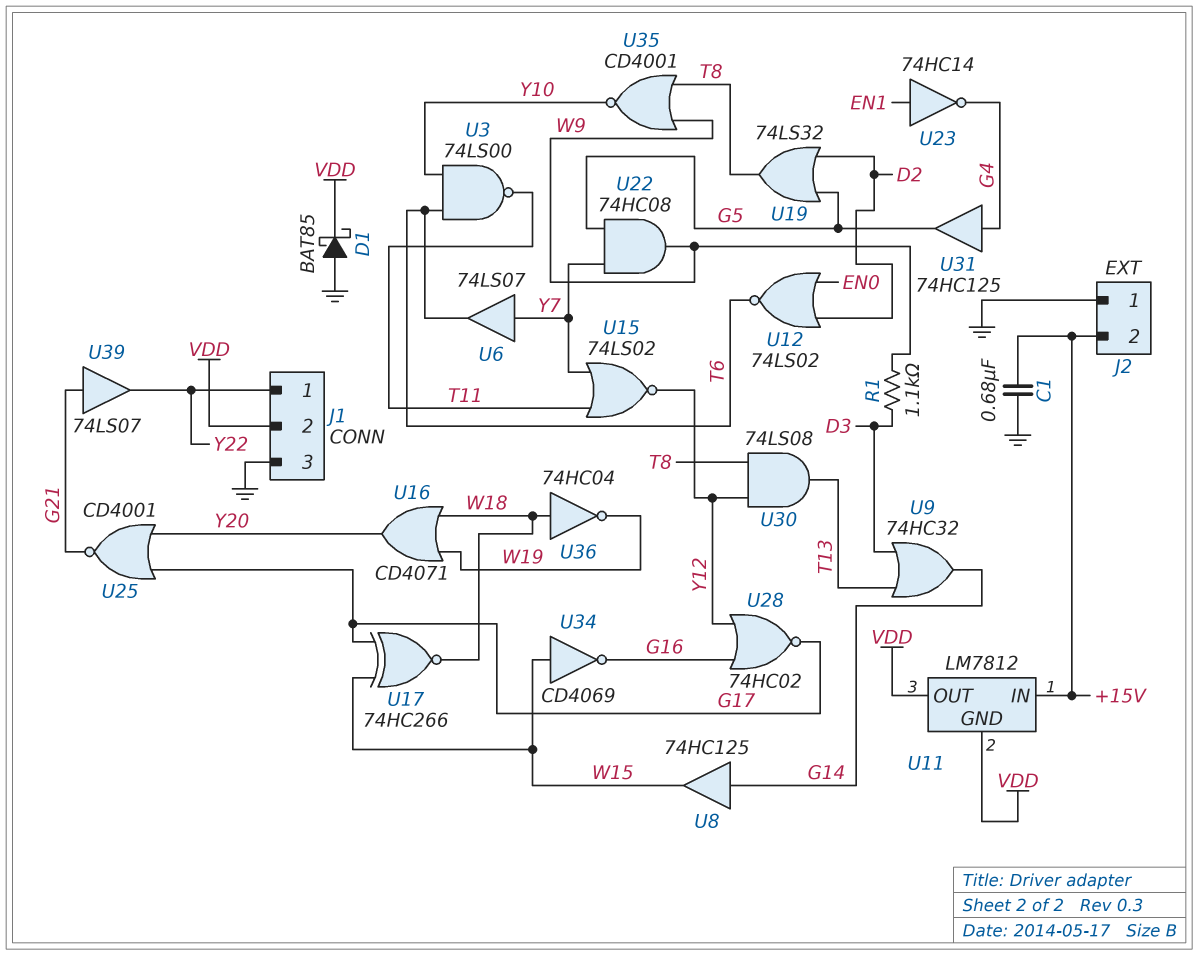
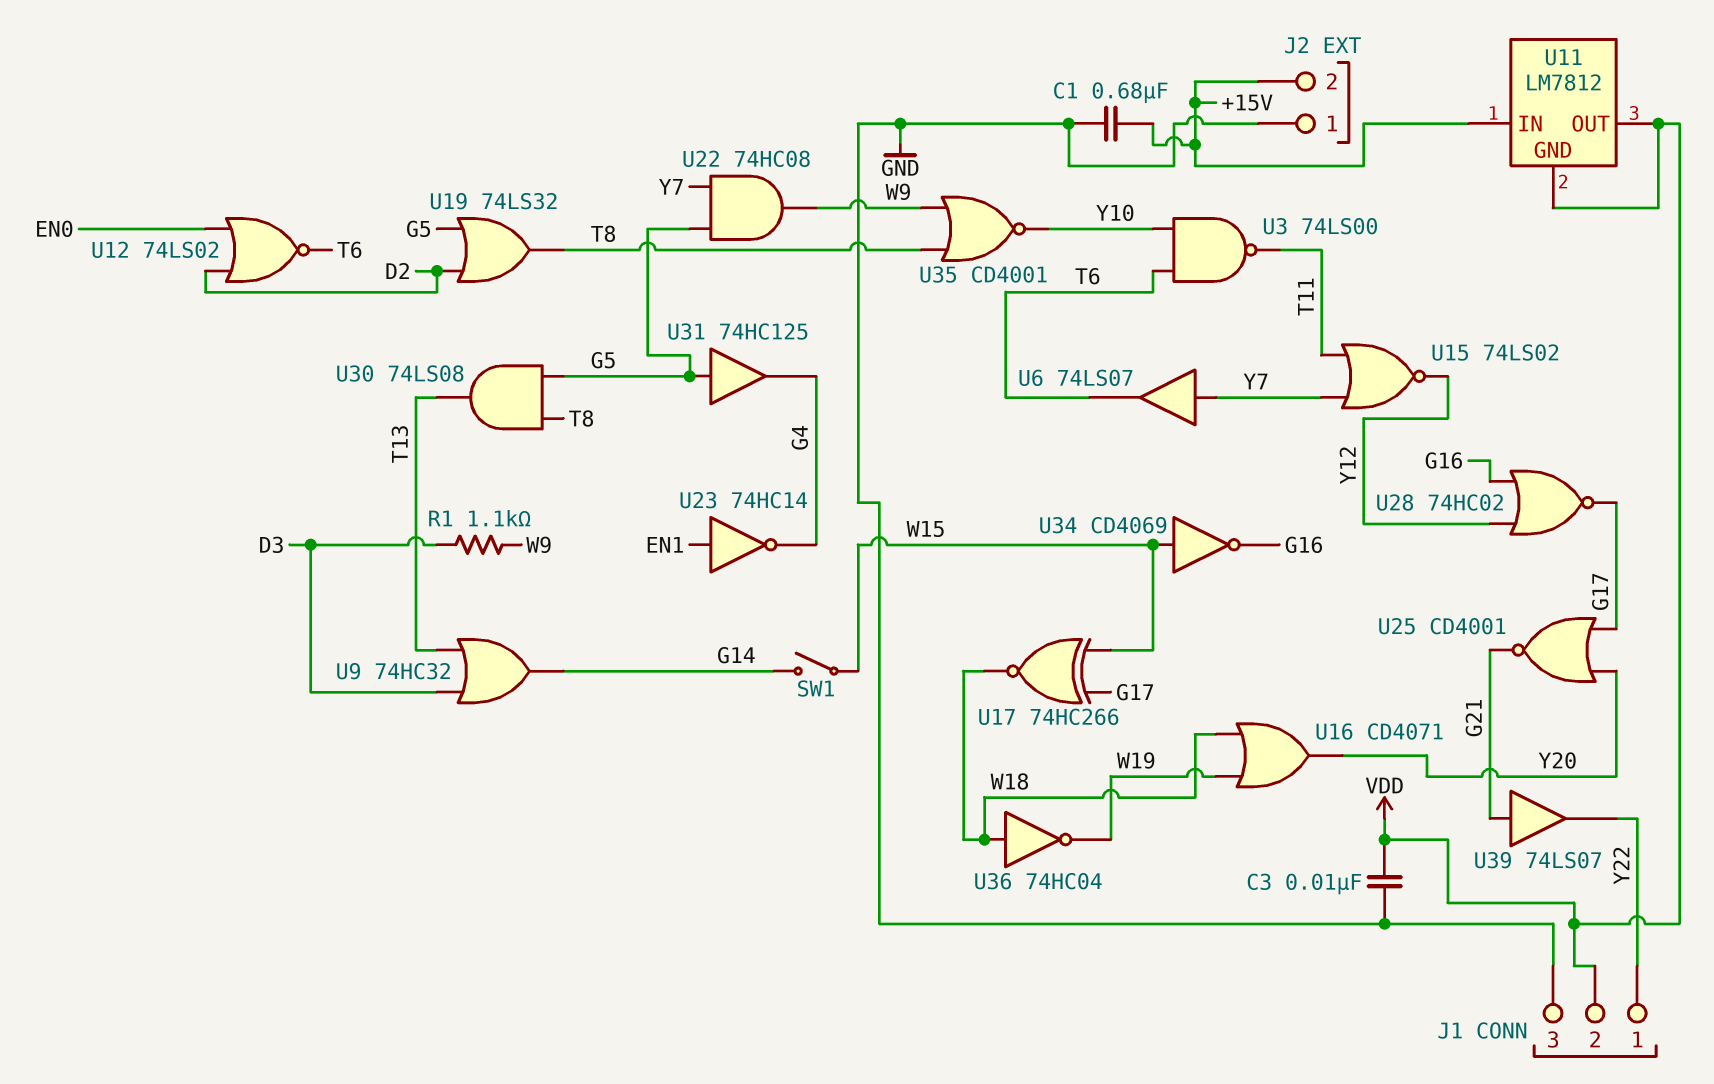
C3: none -> 10nF (GND, VDD)
D1: schottky BAT85 (A GND, K VDD) -> none
SW1: none -> switch (G14, W15)
U8: buffer 74HC125 (in G14, out W15) -> none
U30: AND 74LS08 (in T8, in Y12, out T13) -> AND 74LS08 (in G5, in T8, out T13)
U31: buffer 74HC125 (in G4, out G5) -> buffer 74HC125 (in G5, out G4)

